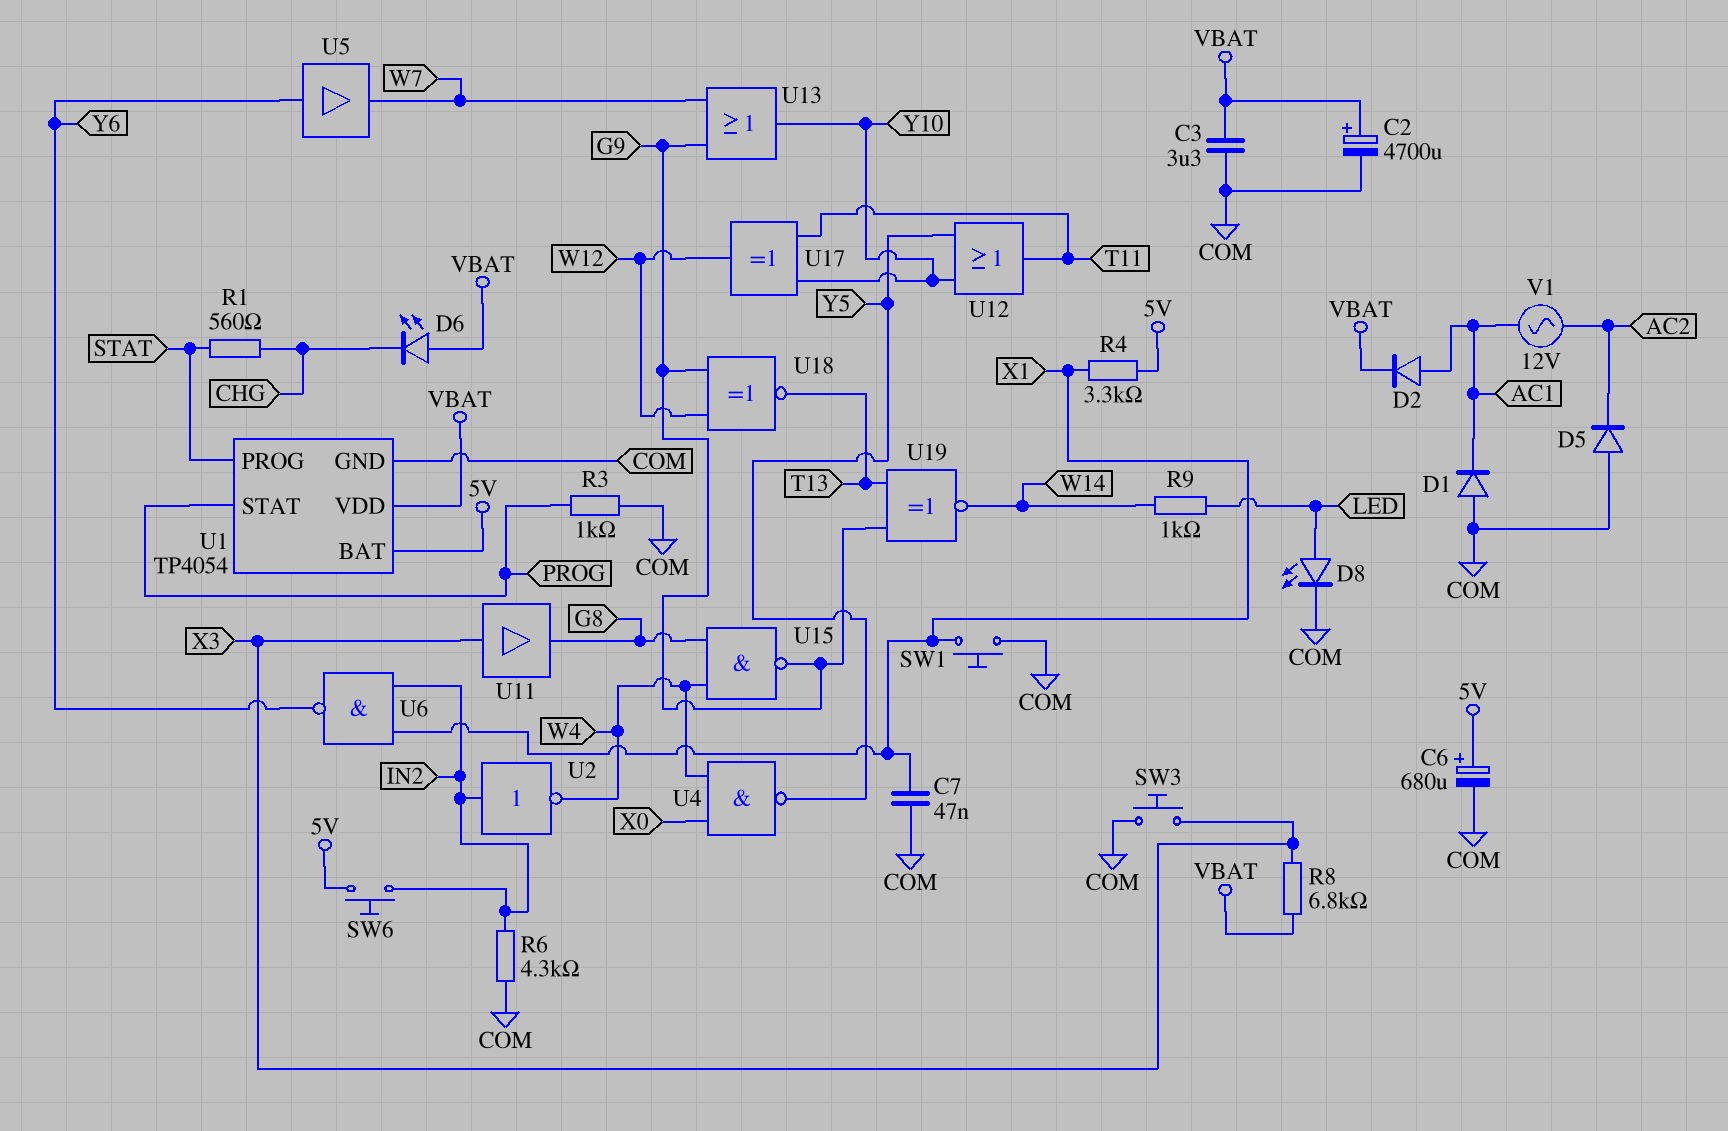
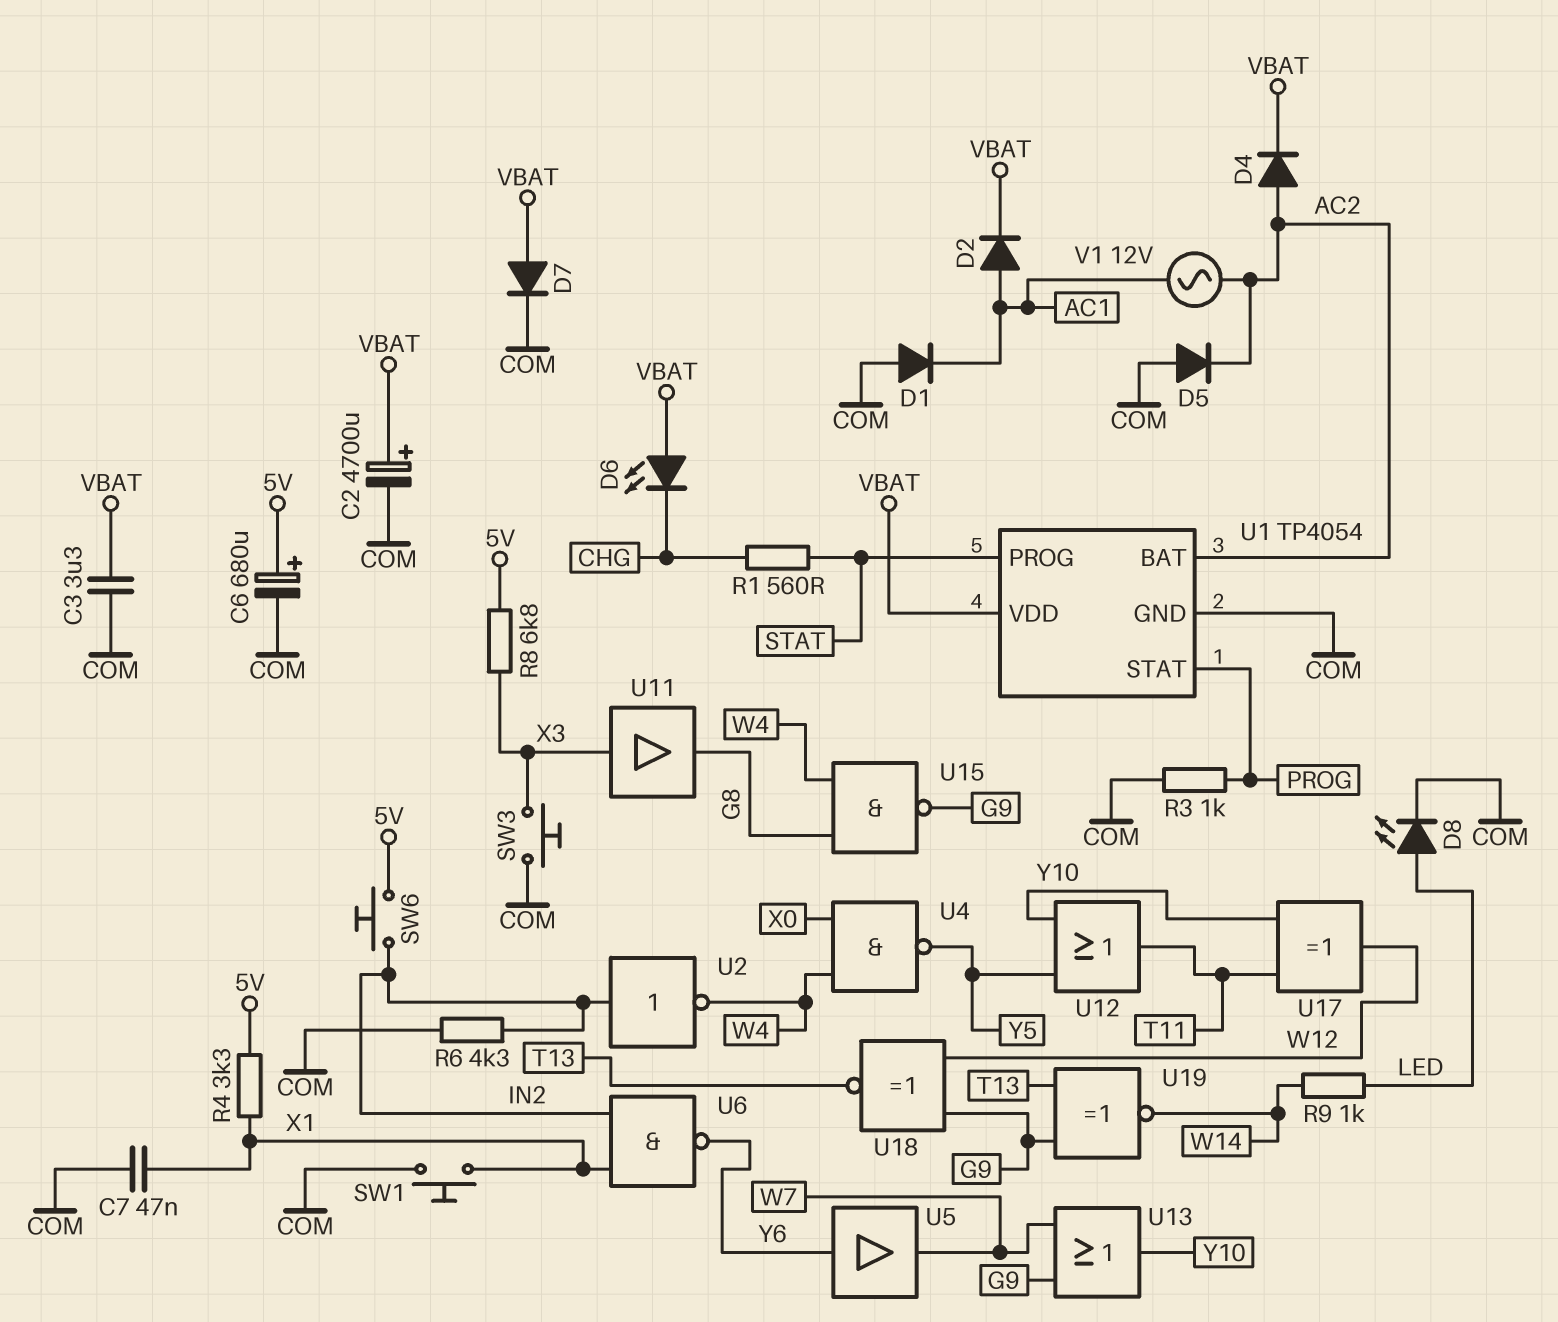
D4: none -> diode (A AC2, K VBAT)
D7: none -> diode (A VBAT, K COM)
R8: 6.8k (VBAT, X3) -> 6.8k (5V, X3)
U1 pin BAT: 5V -> AC2

